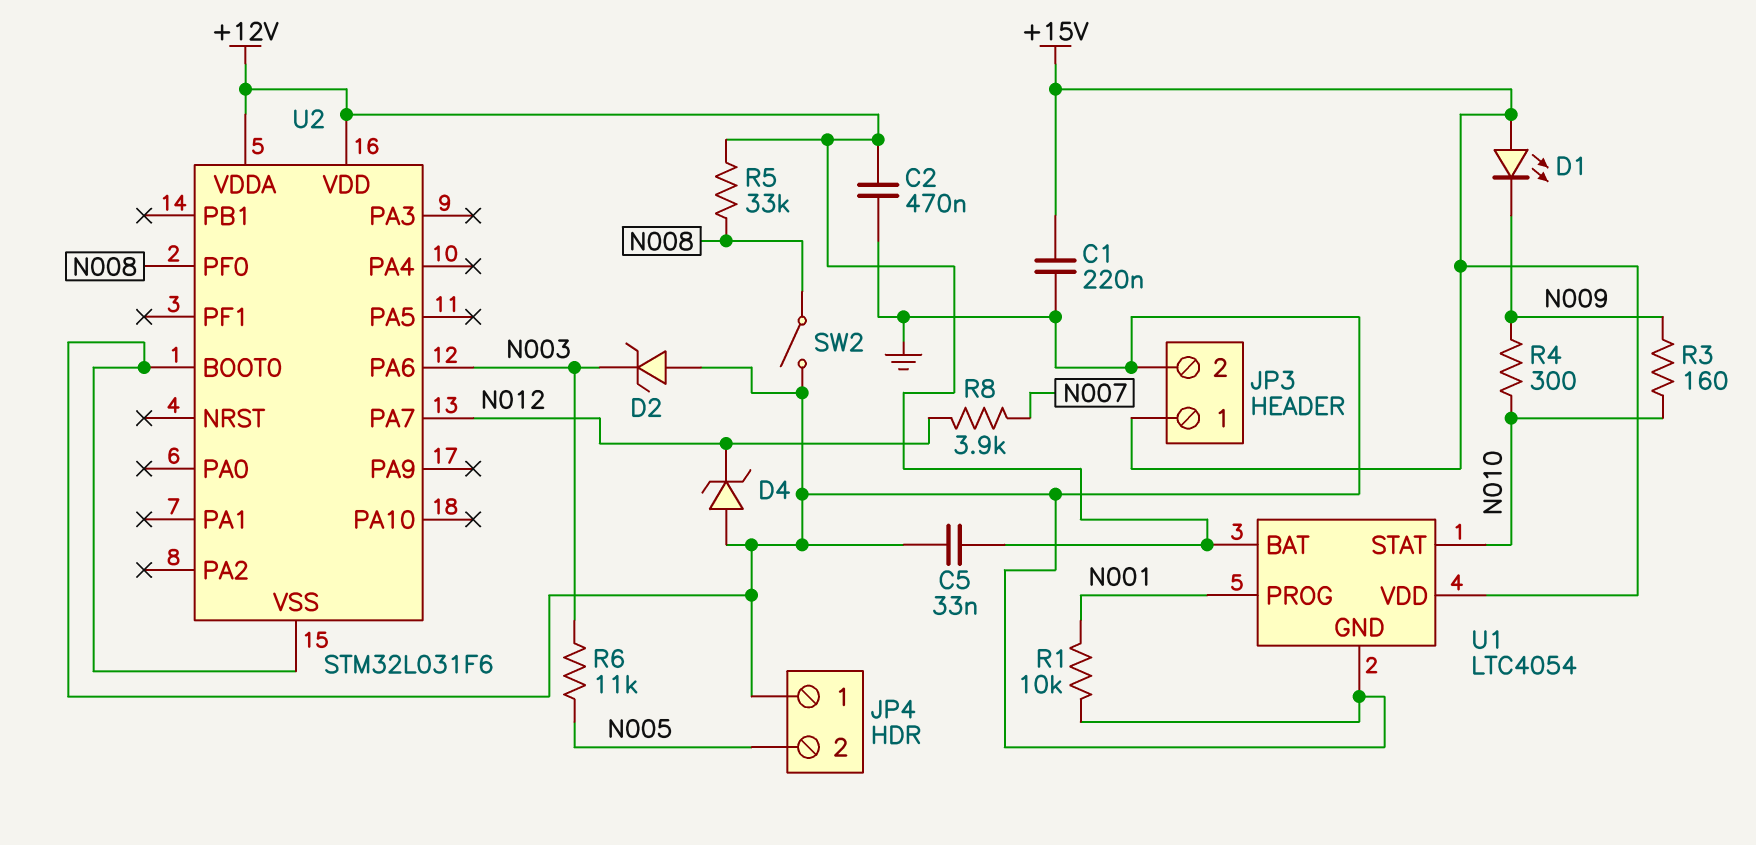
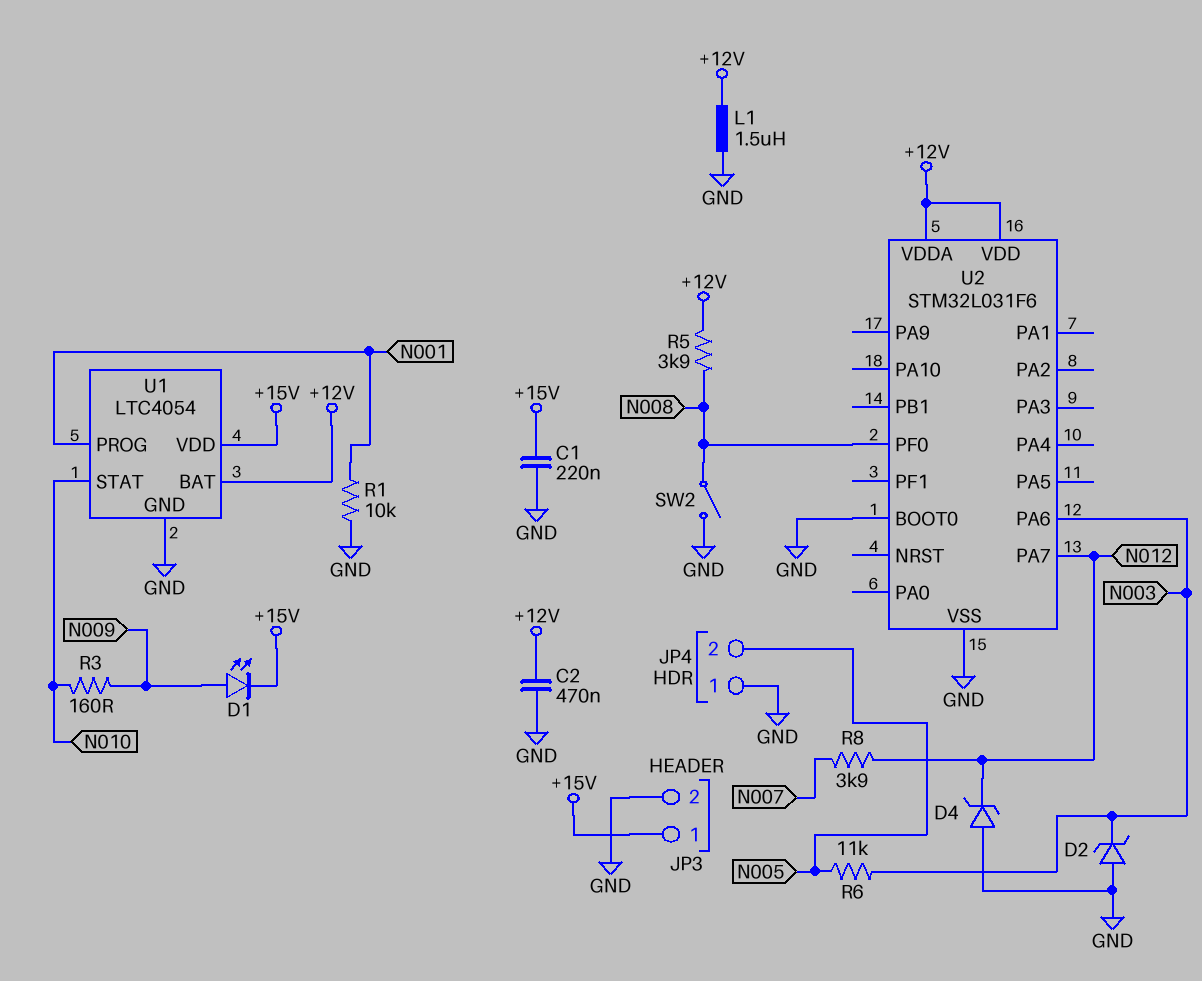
C5: 33nF (+12V, GND) -> none
D1: LED (A +15V, K N009) -> LED (A N009, K +15V)
L1: none -> 1.5uH (+12V, GND)
R4: 300 (N009, N010) -> none
R5: 33k (+12V, N008) -> 3.9k (+12V, N008)

